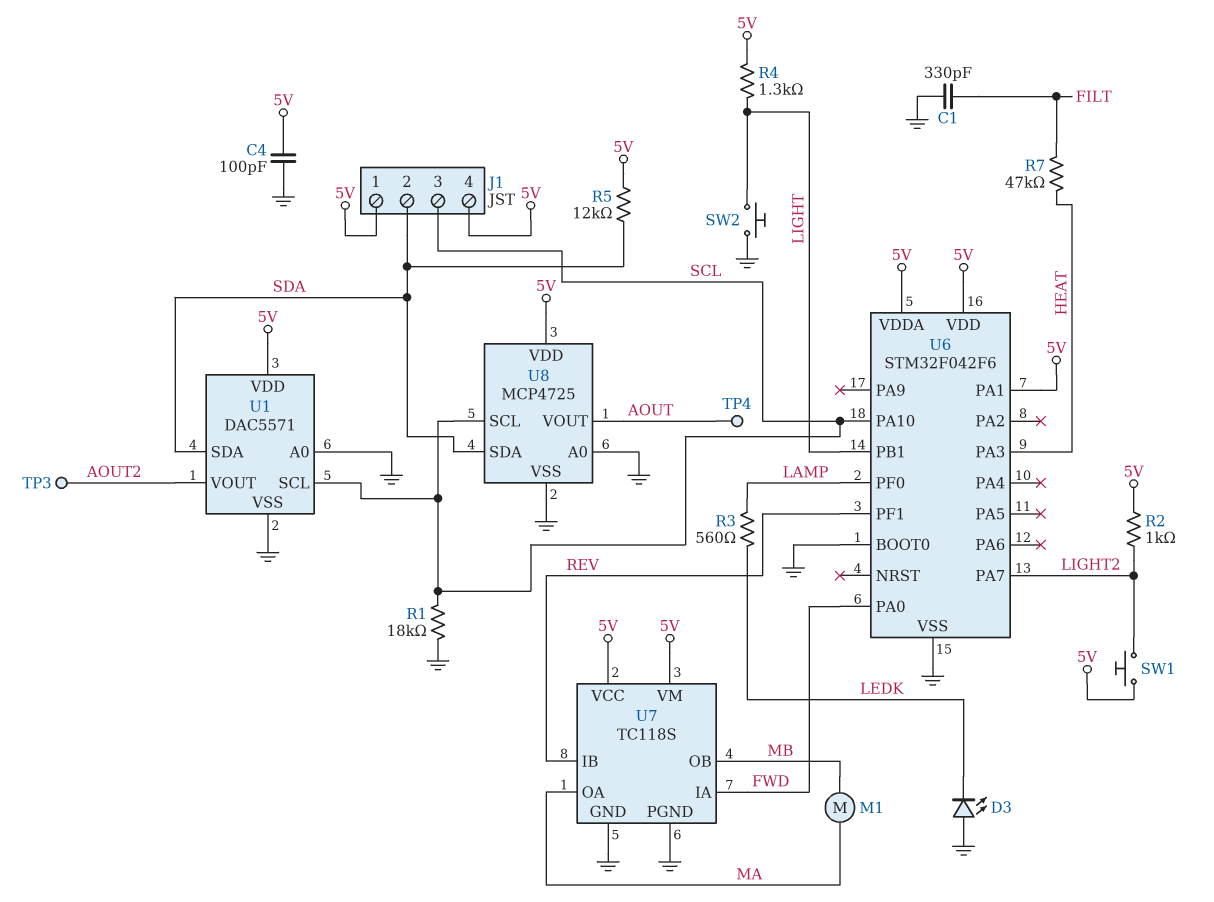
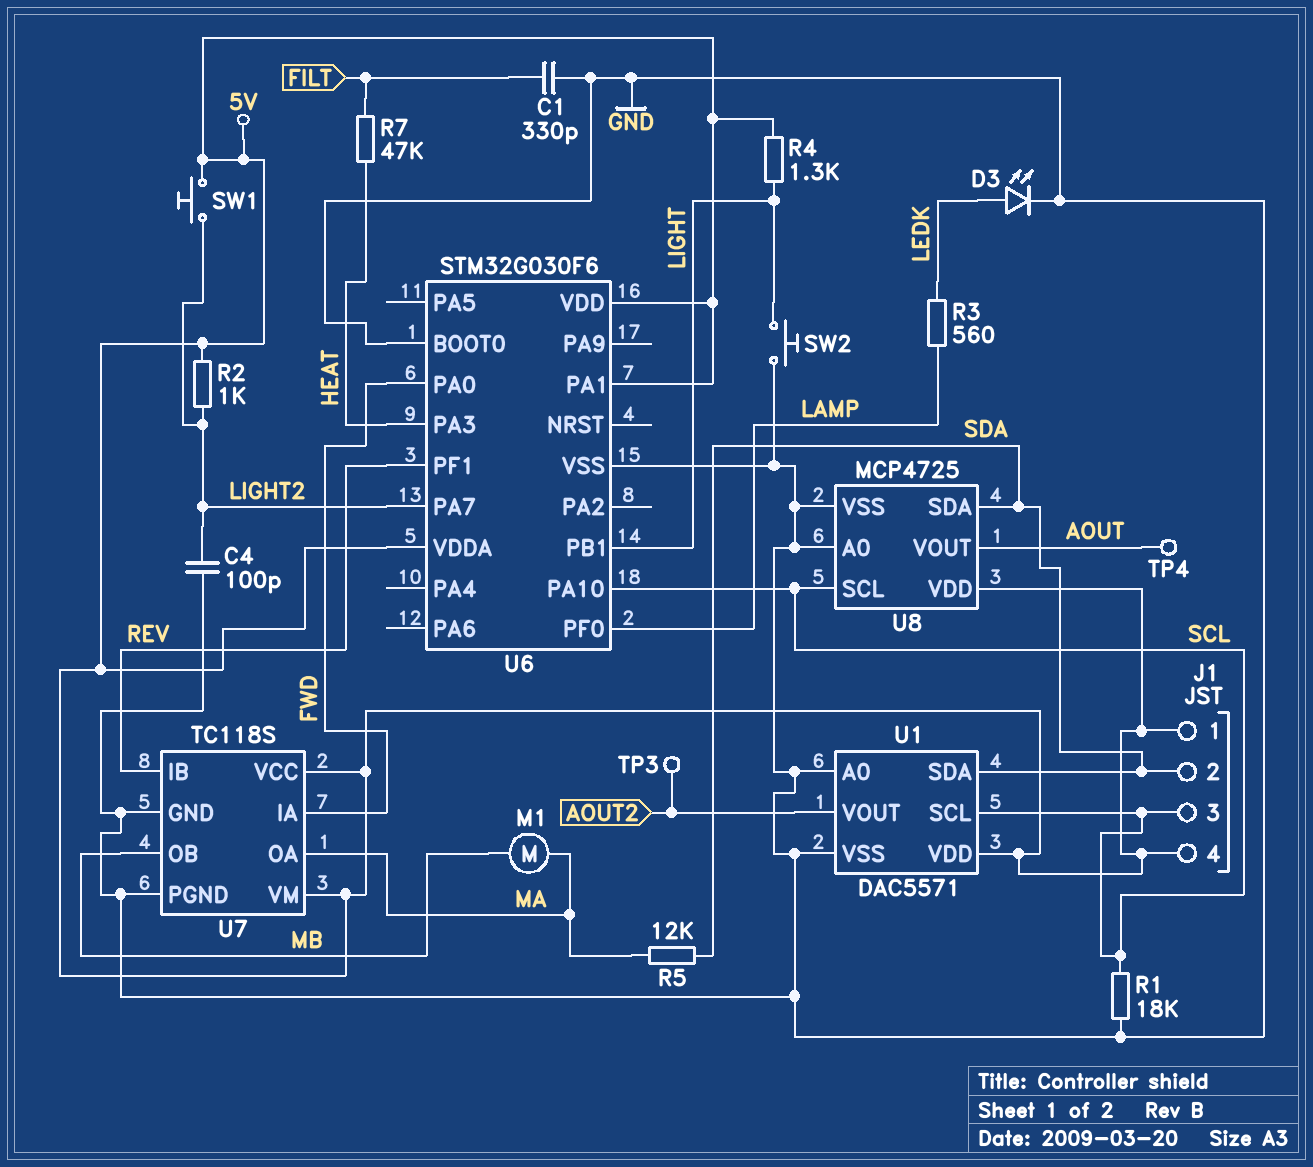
C4: 100pF (5V, GND) -> 100pF (GND, LIGHT2)
D3: LED (A GND, K LEDK) -> LED (A LEDK, K GND)
R5: 12k (5V, SDA) -> 12k (MA, SDA)
U6: STM32F042F6 -> STM32G030F6

